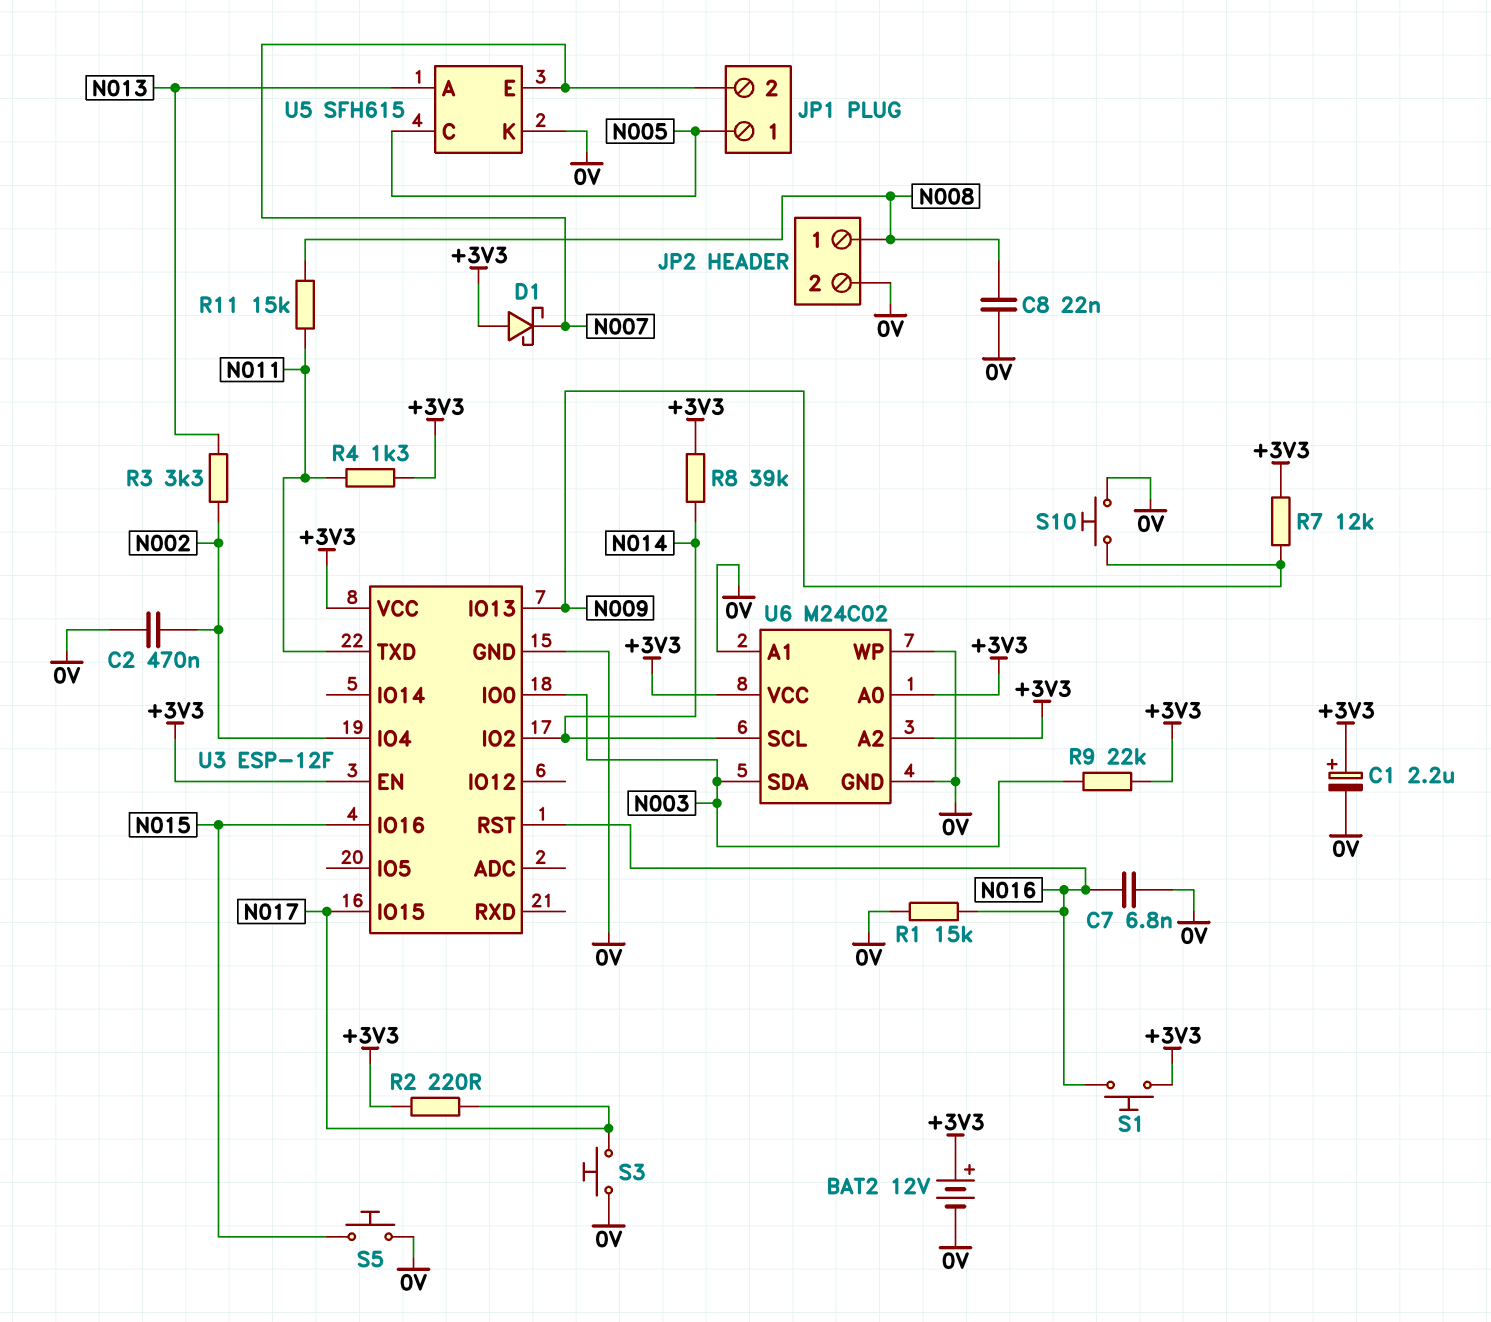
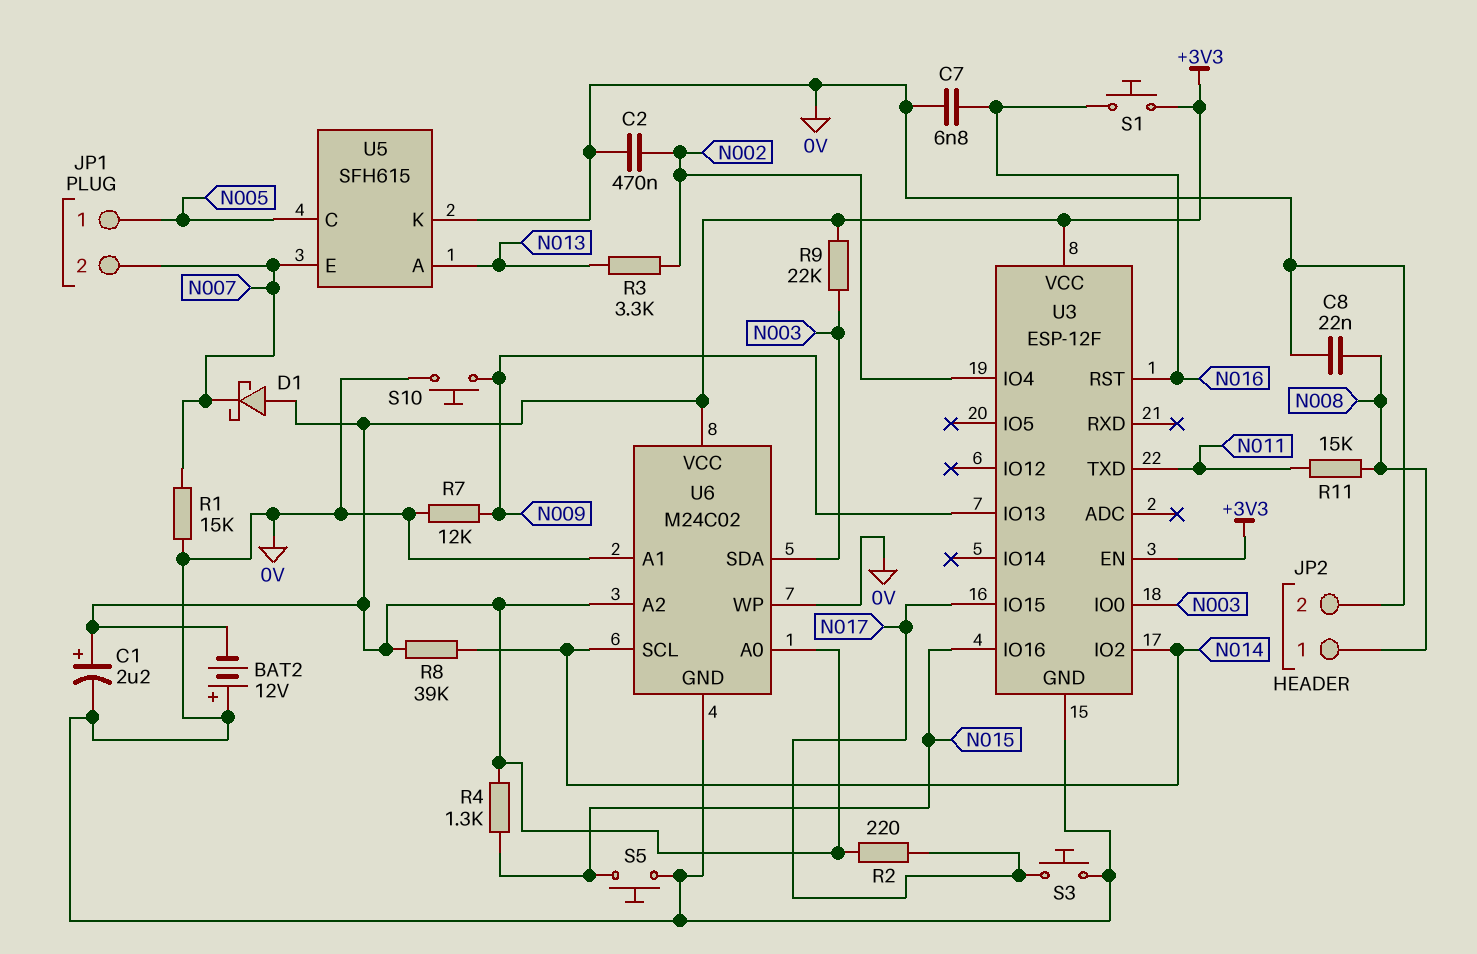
BAT2: 12V (plus +3V3, minus 0V) -> 12V (plus 0V, minus +3V3)
R1: 15k (0V, N016) -> 15k (0V, N007)
R4: 1.3k (+3V3, N011) -> 1.3k (+3V3, N015)
R7: 12k (+3V3, N009) -> 12k (0V, N009)

